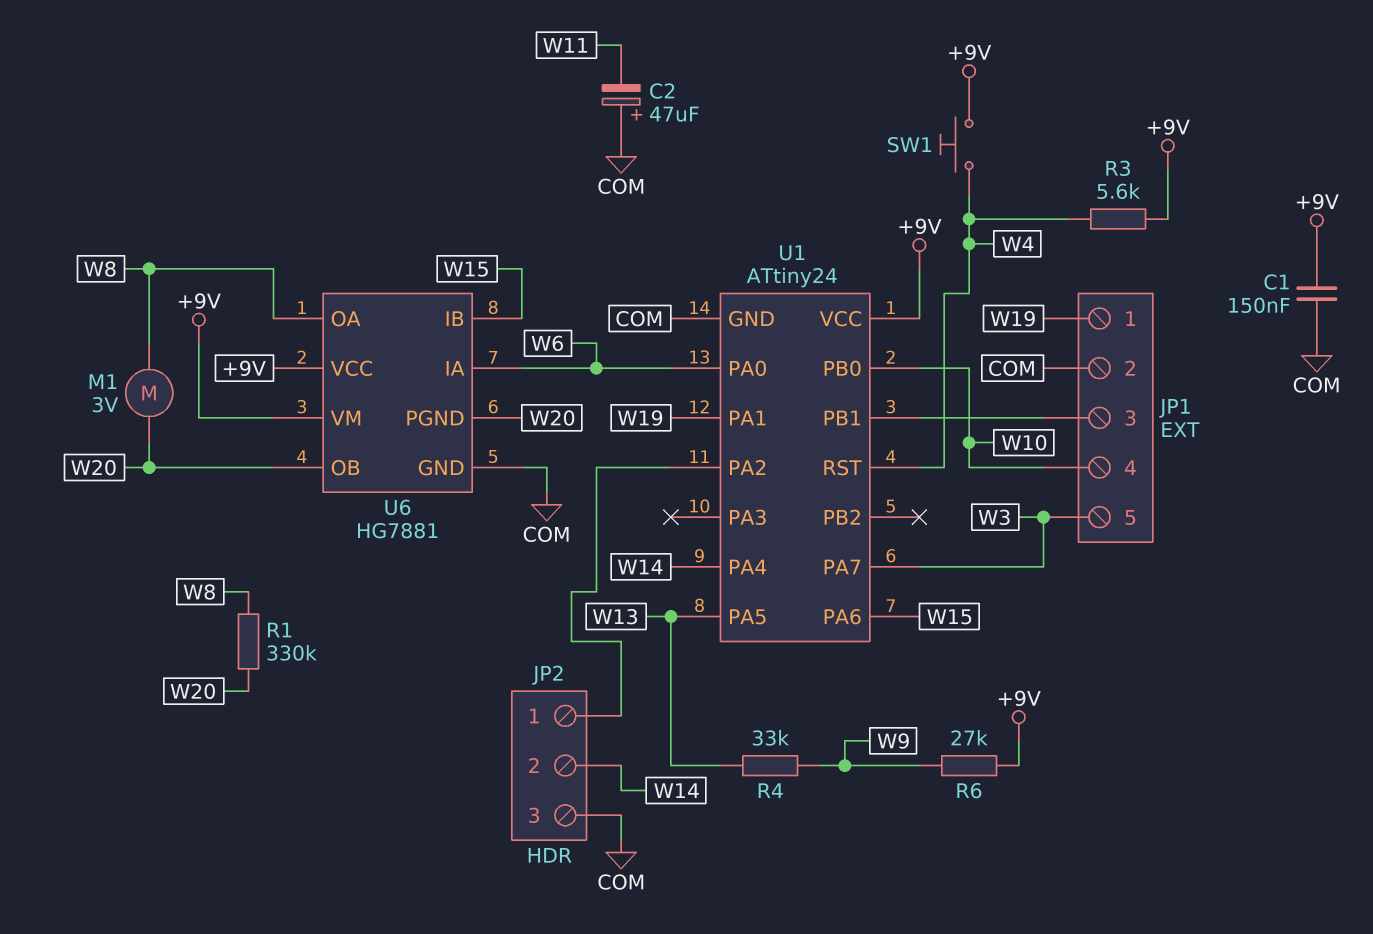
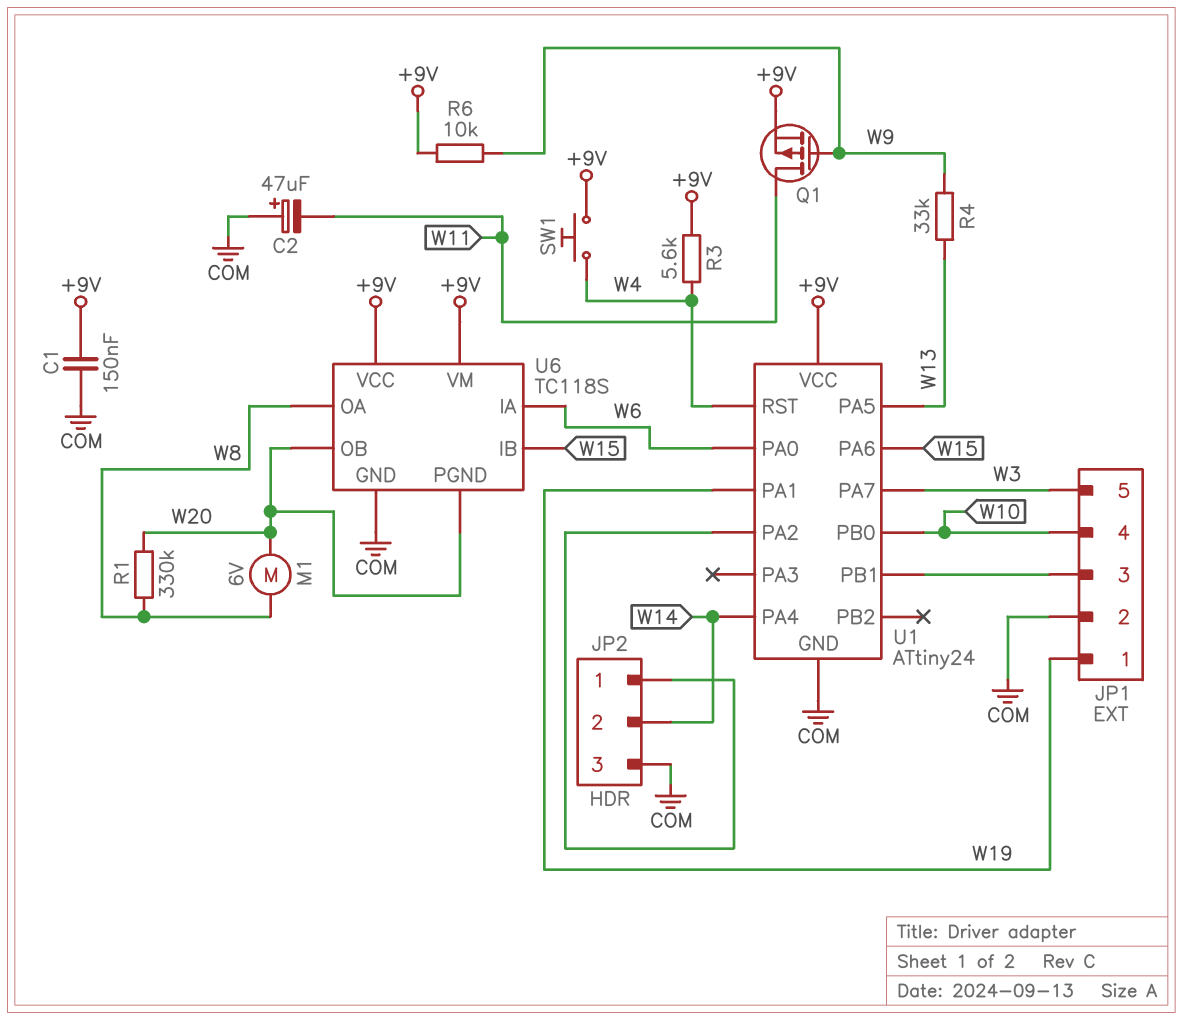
M1: motor 3V (W8, W20) -> motor 6V (W8, W20)
Q1: none -> PMOS (G W9, D W11, S +9V)
R6: 27k (+9V, W9) -> 10k (+9V, W9)
U6: HG7881 -> TC118S

